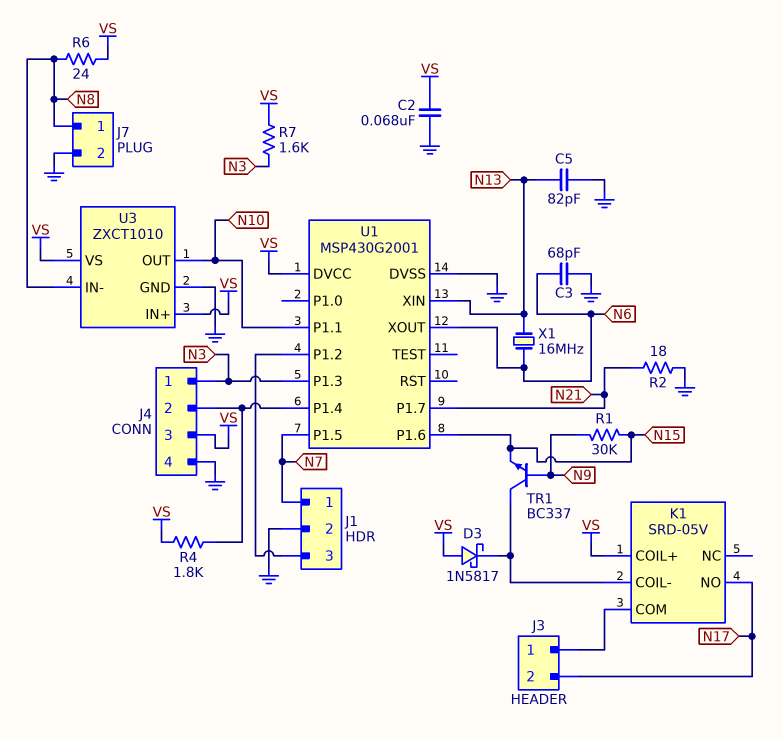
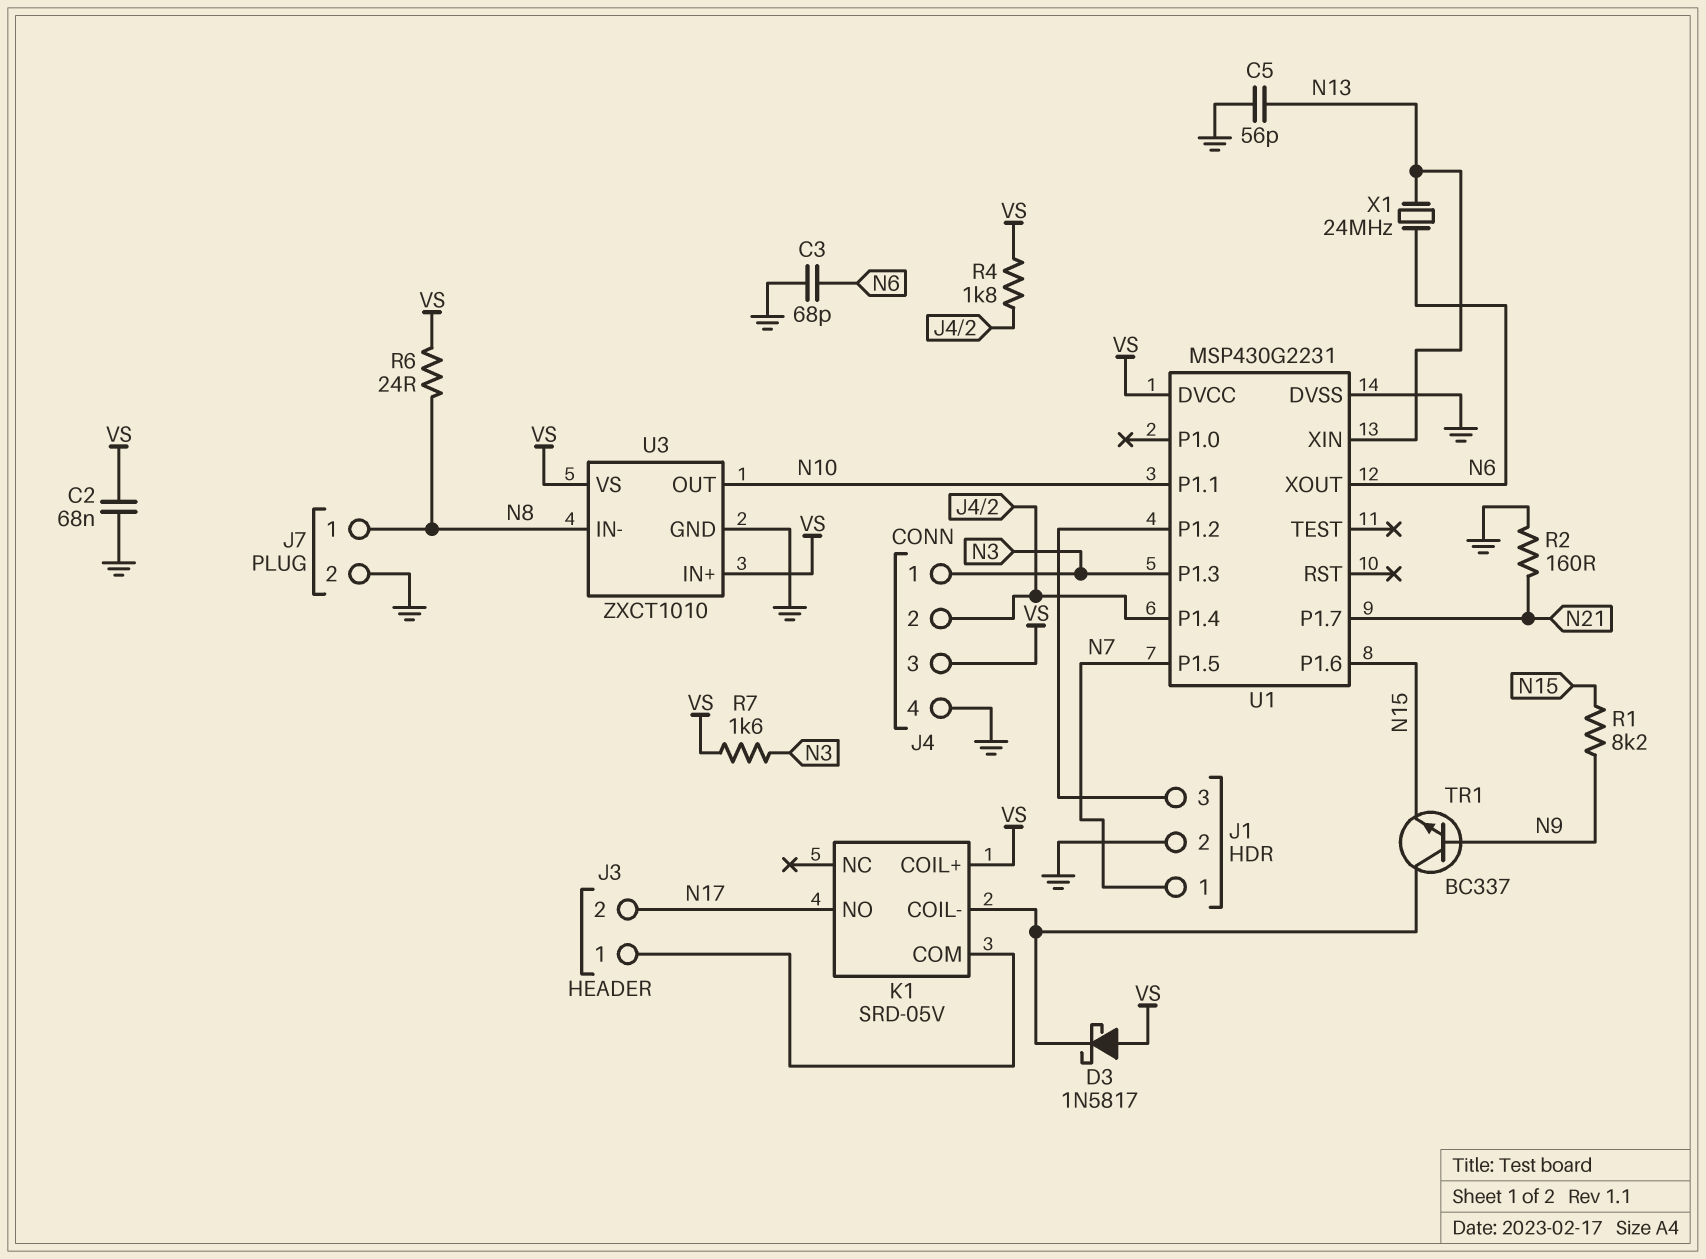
C5: 82pF (GND, N13) -> 56pF (GND, N13)
R1: 30k (N9, N15) -> 8.2k (N9, N15)
R2: 18 (GND, N21) -> 160 (GND, N21)
U1: MSP430G2001 -> MSP430G2231
X1: 16MHz (N6, N13) -> 24MHz (N6, N13)

